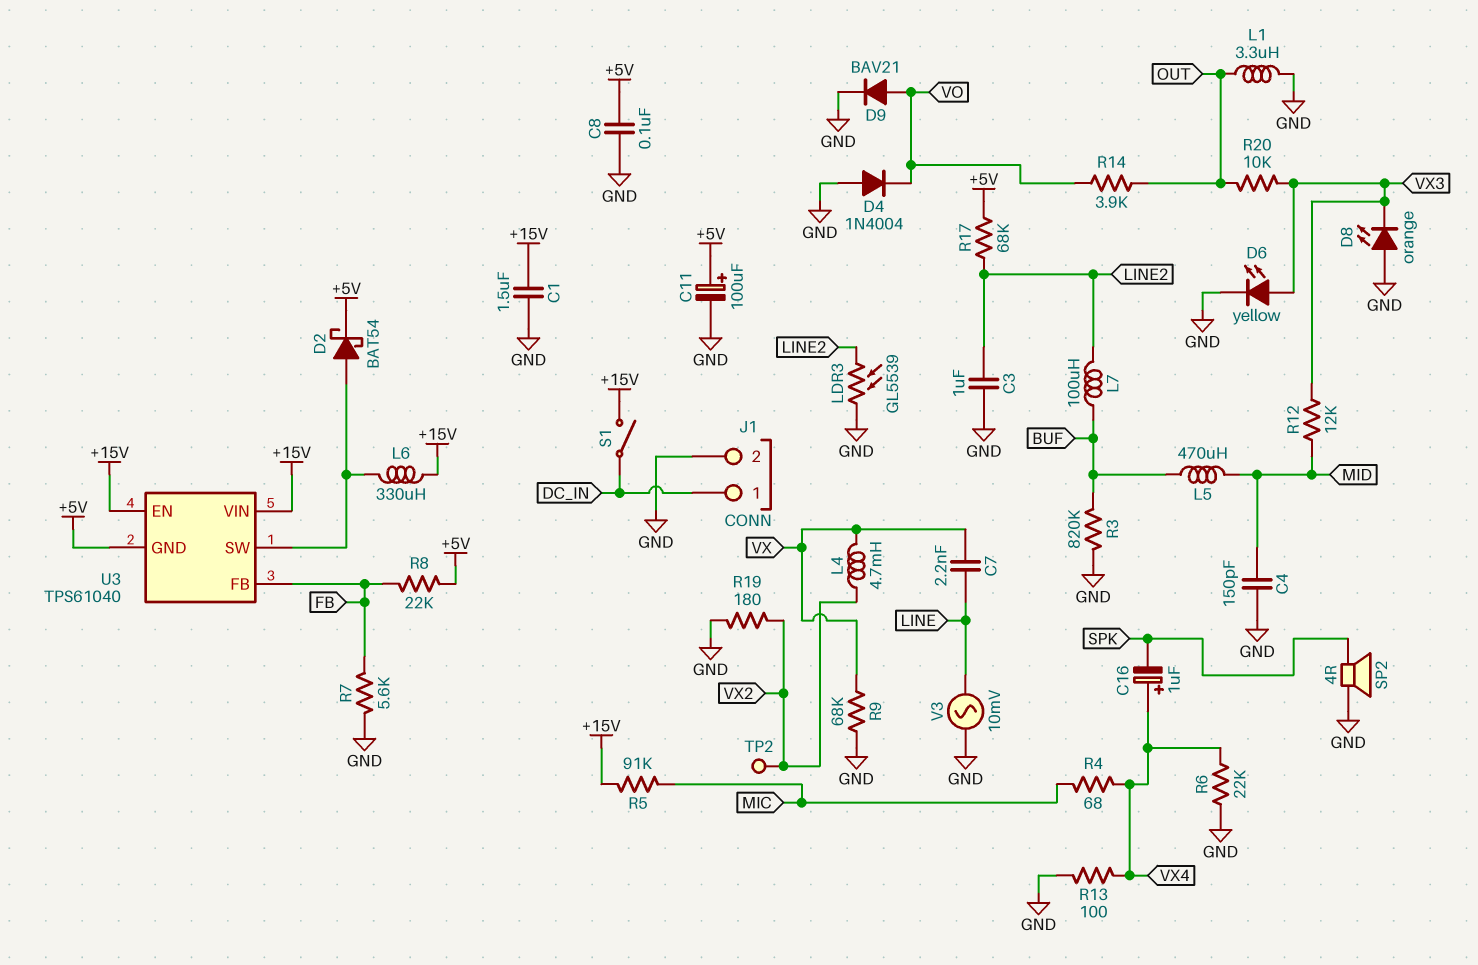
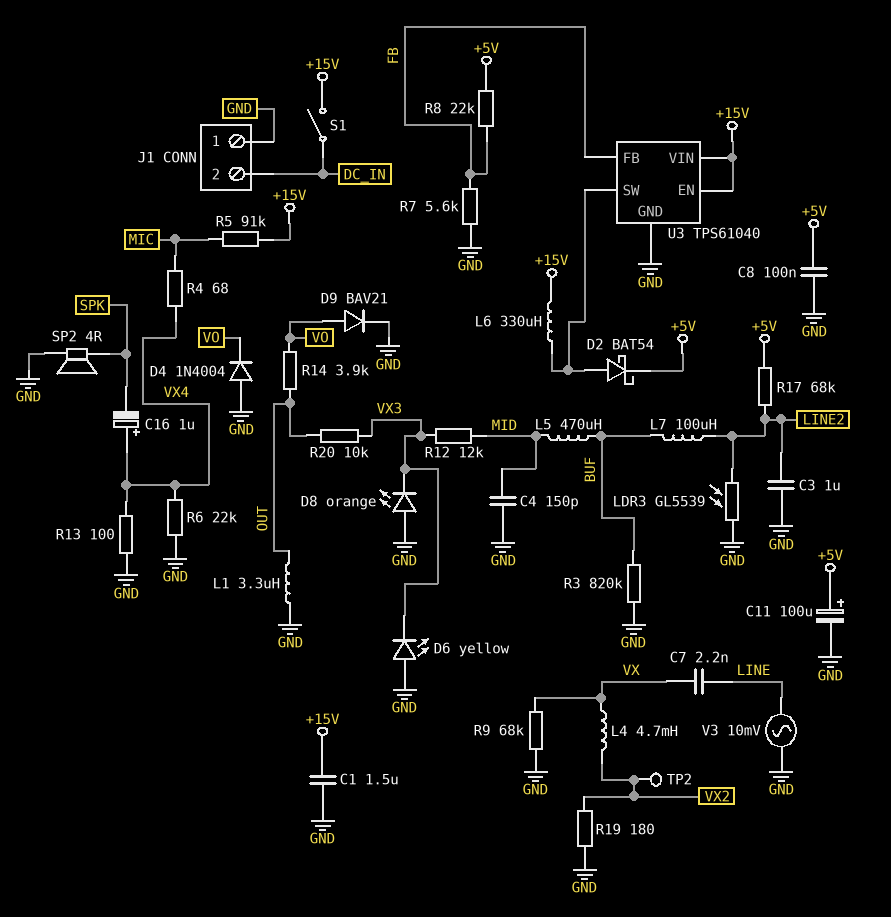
D6: LED yellow (A VX3, K GND) -> LED yellow (A GND, K VX3)
J1 pin 1: DC_IN -> GND
J1 pin 2: GND -> DC_IN
U3 pin GND: +5V -> GND

